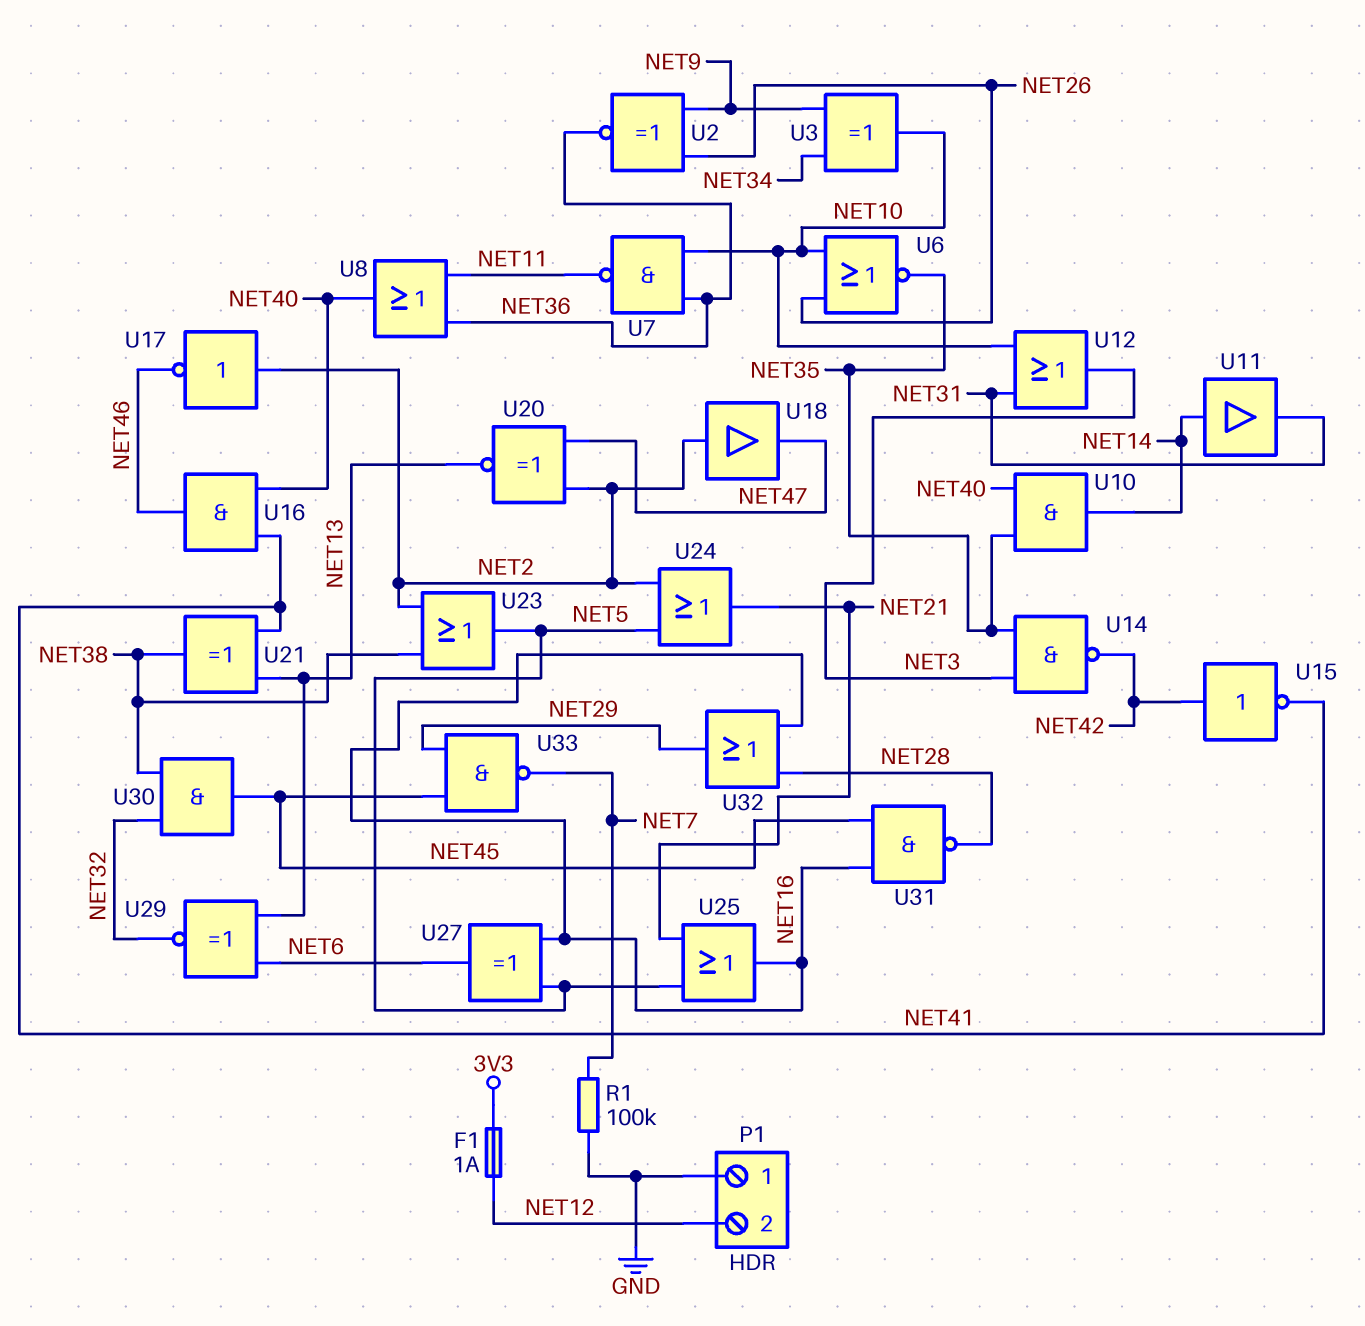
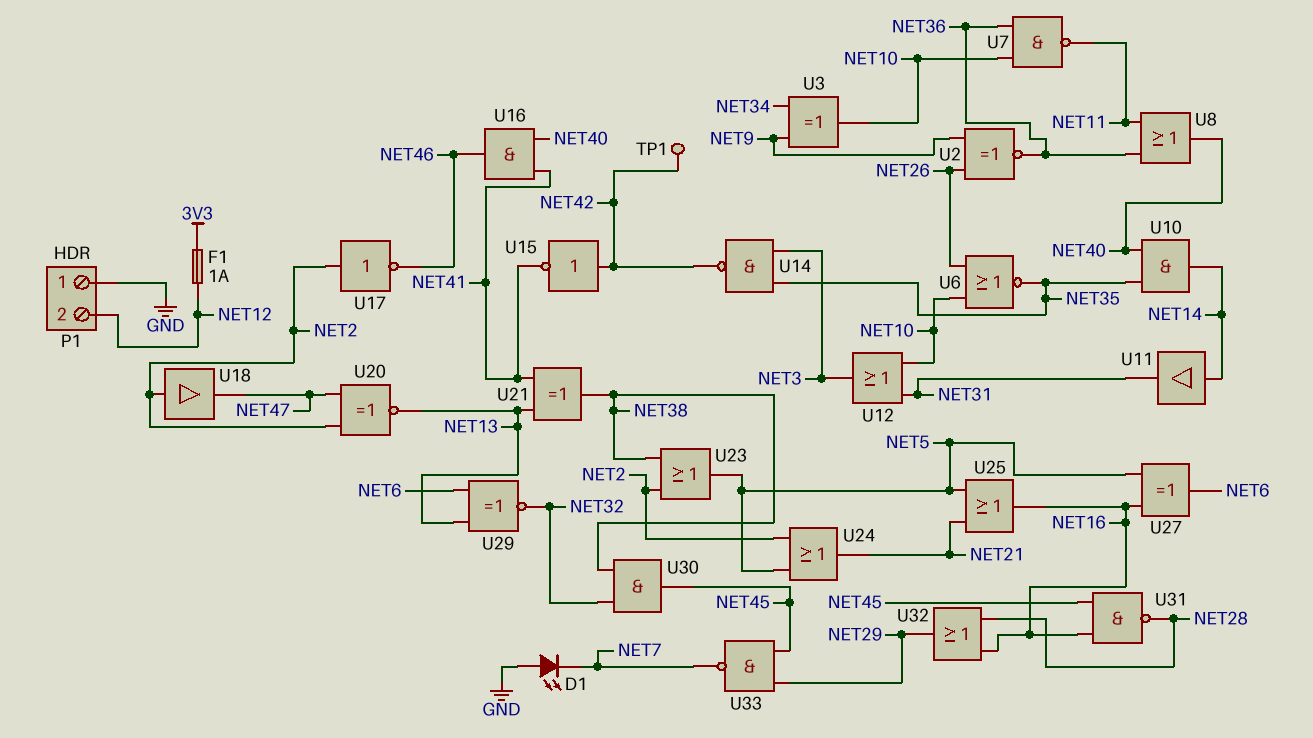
D1: none -> LED (A GND, K NET7)
R1: 100k (GND, NET7) -> none
TP1: none -> test point (NET42)

